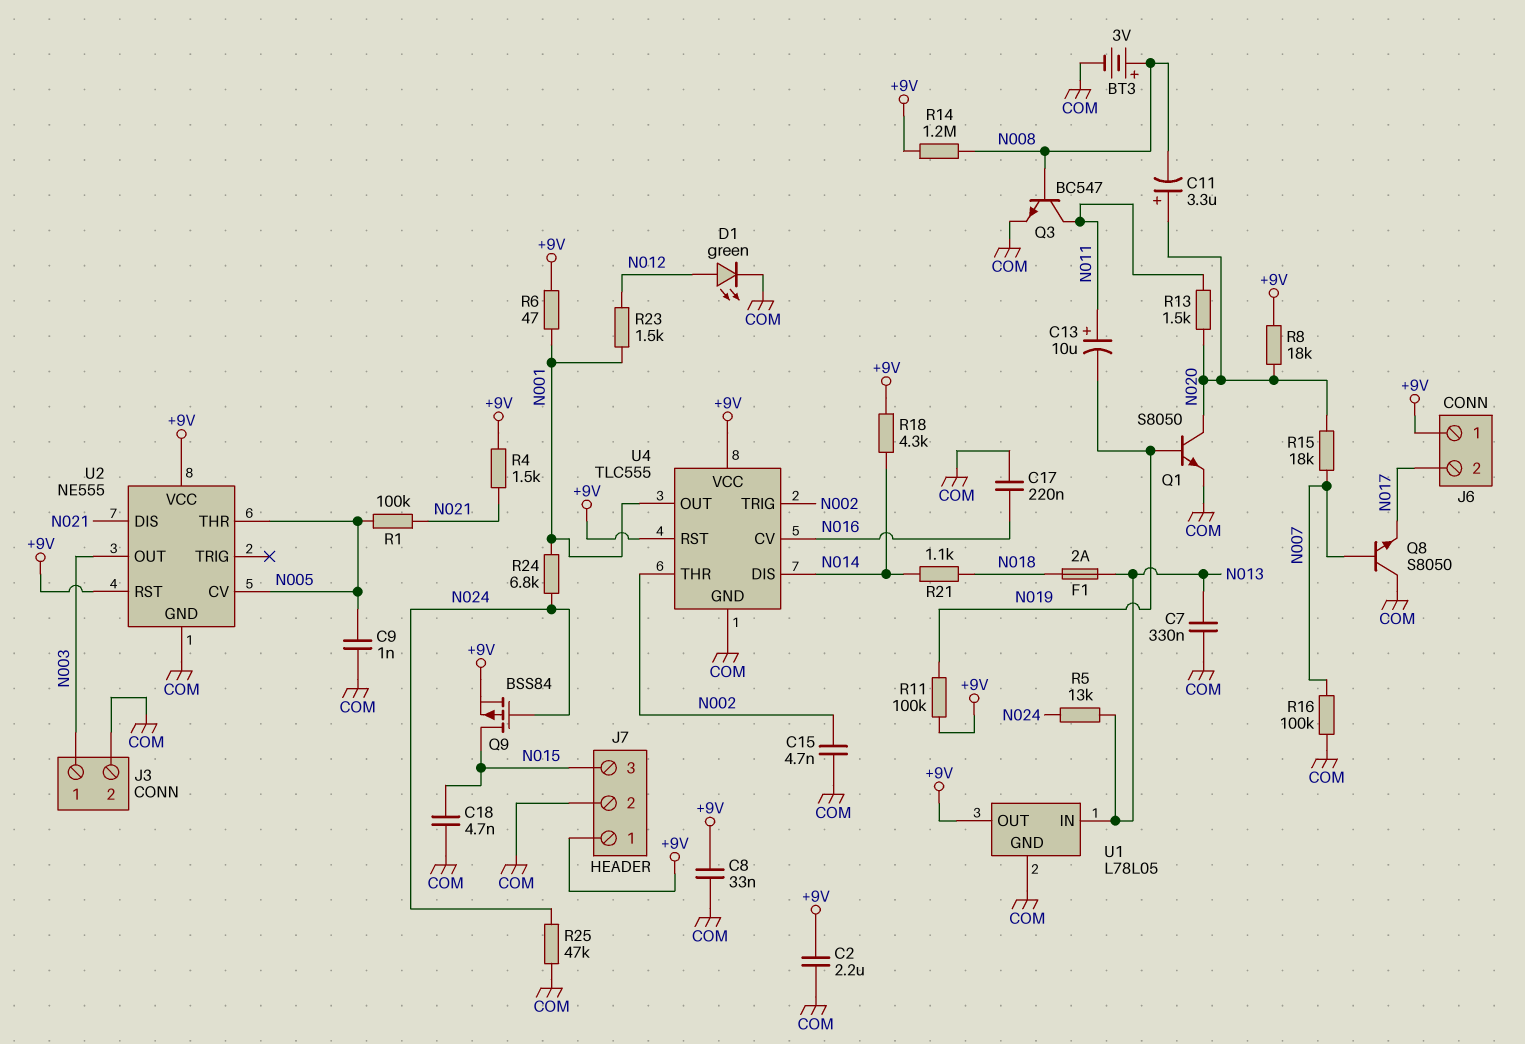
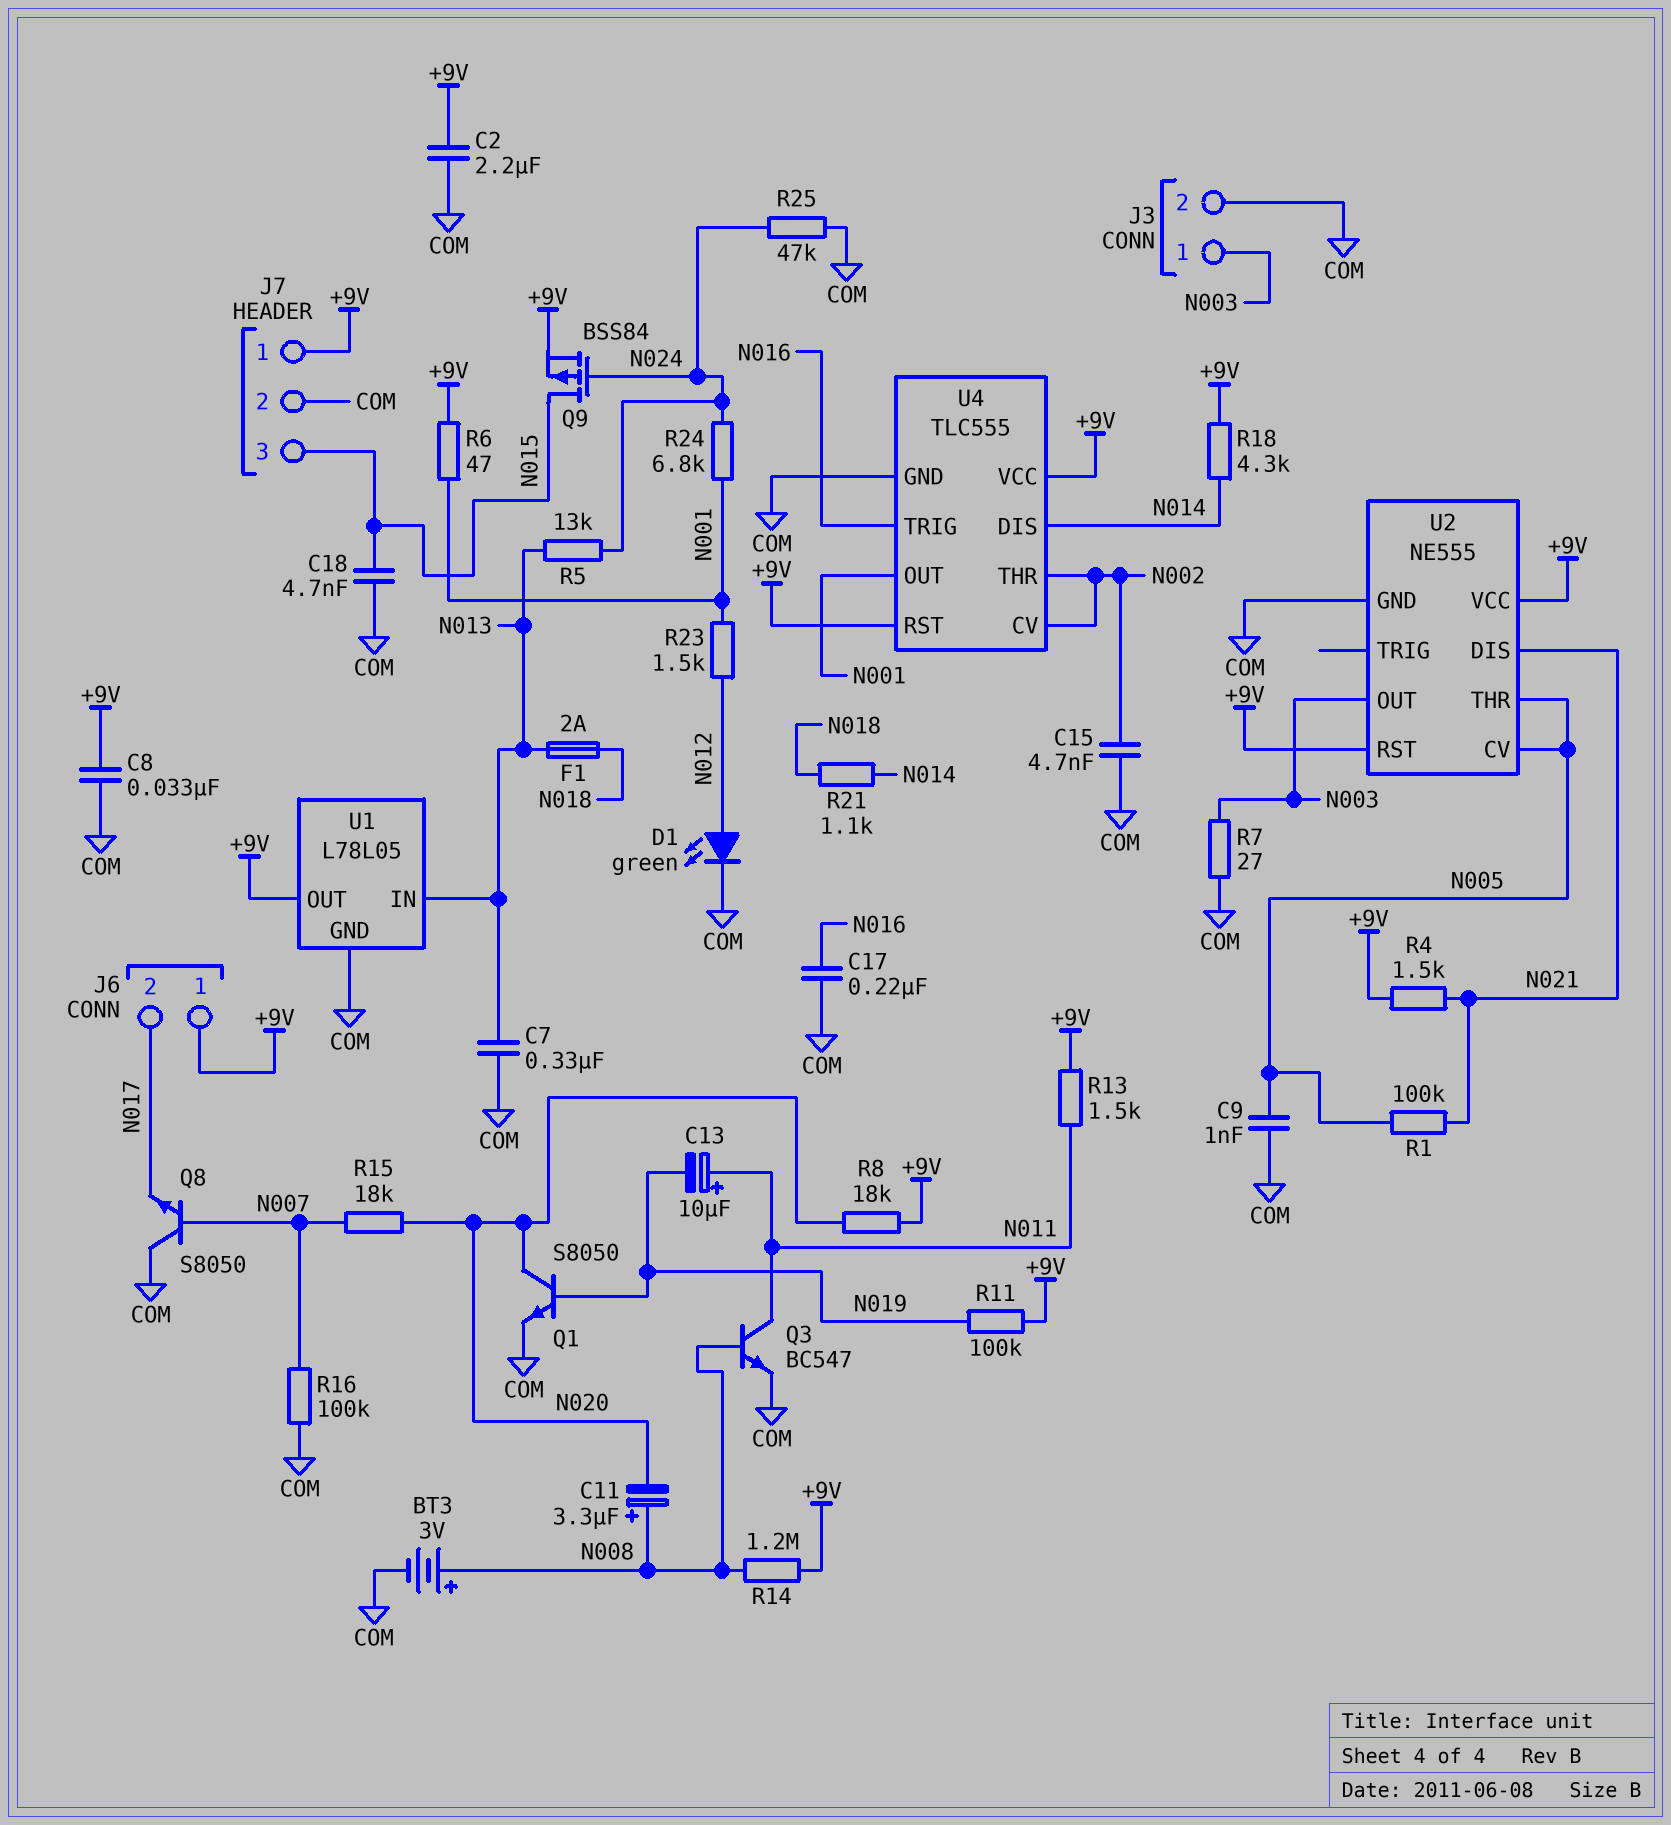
C11: 3.3uF (plus N020, minus N008) -> 3.3uF (plus N008, minus N020)
R7: none -> 27 (COM, N003)
R13: 1.5k (N011, N020) -> 1.5k (+9V, N011)
U4 pin CV: N016 -> N002
U4 pin TRIG: N002 -> N016

